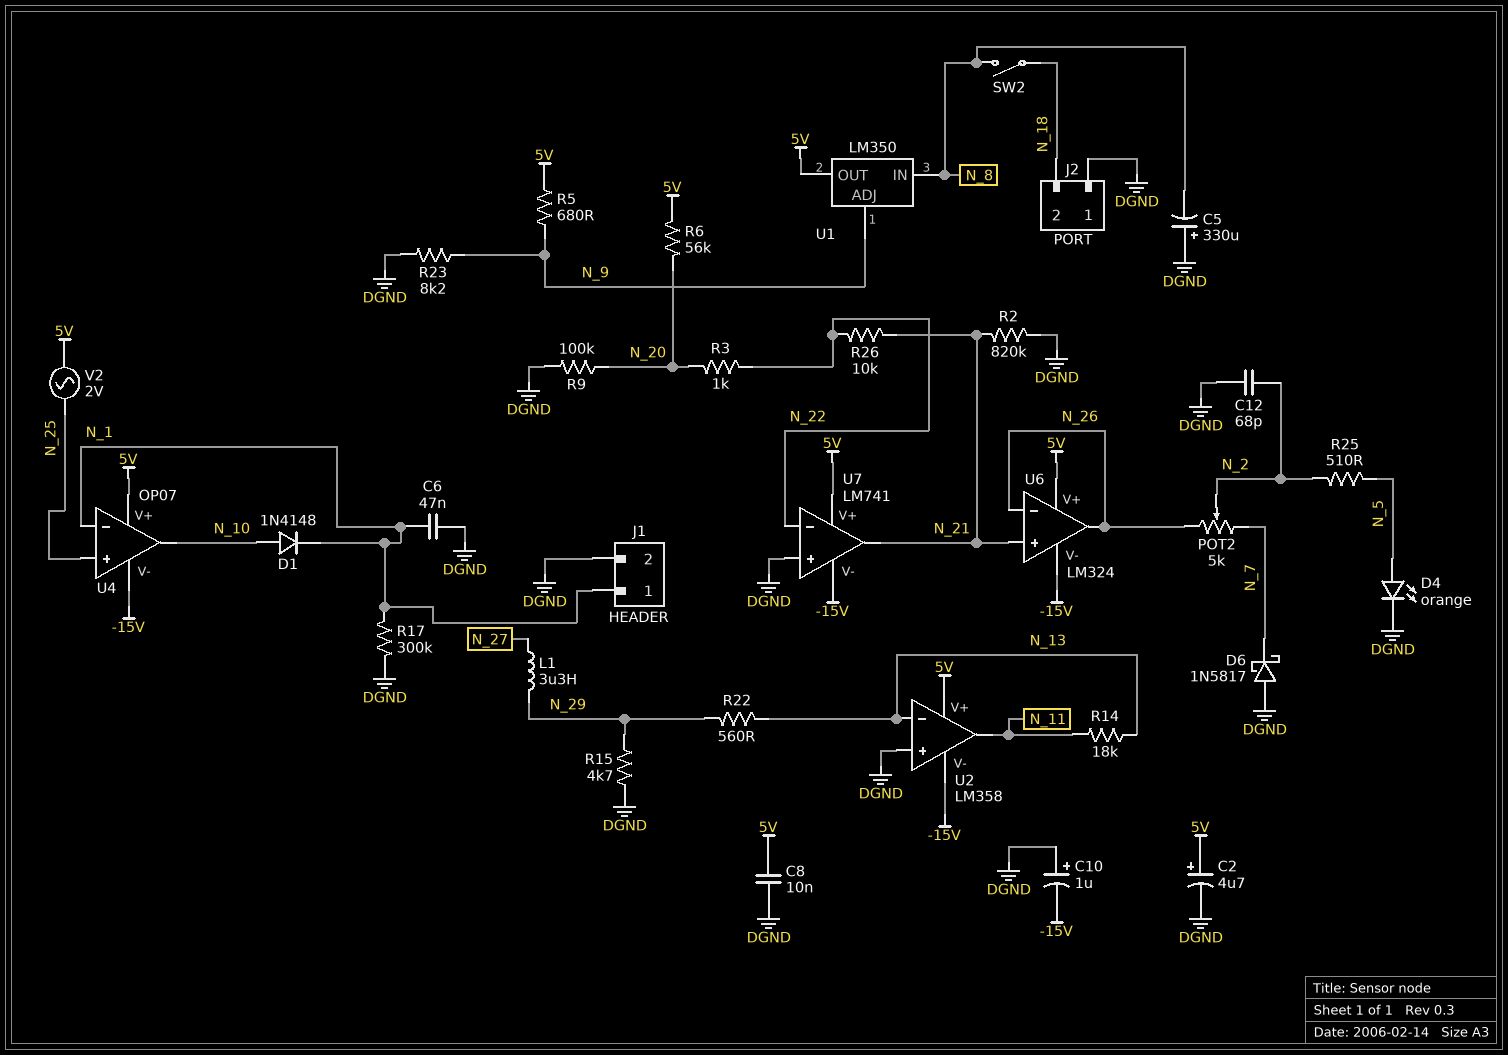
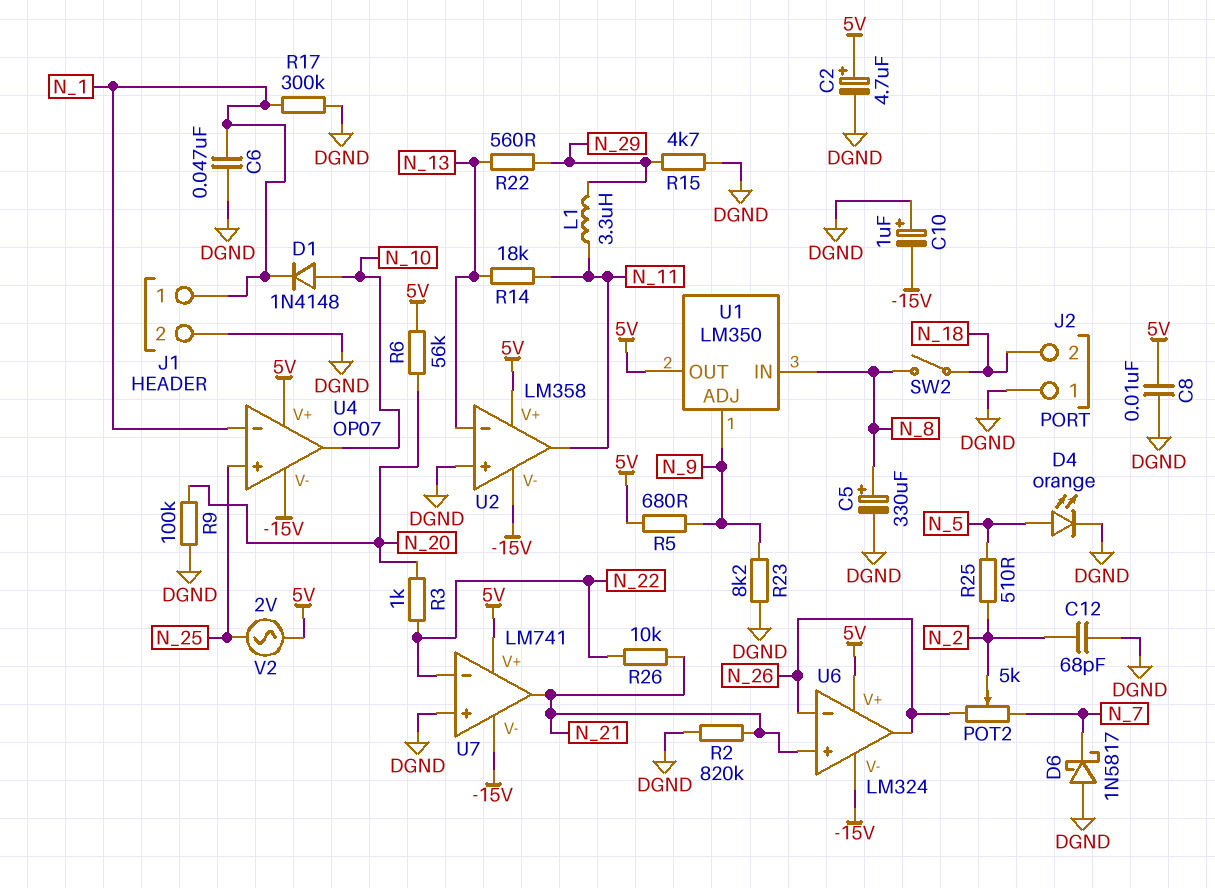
C5: 330uF (plus DGND, minus N_8) -> 330uF (plus N_8, minus DGND)
L1: 3.3uH (N_27, N_29) -> 3.3uH (N_11, N_29)

